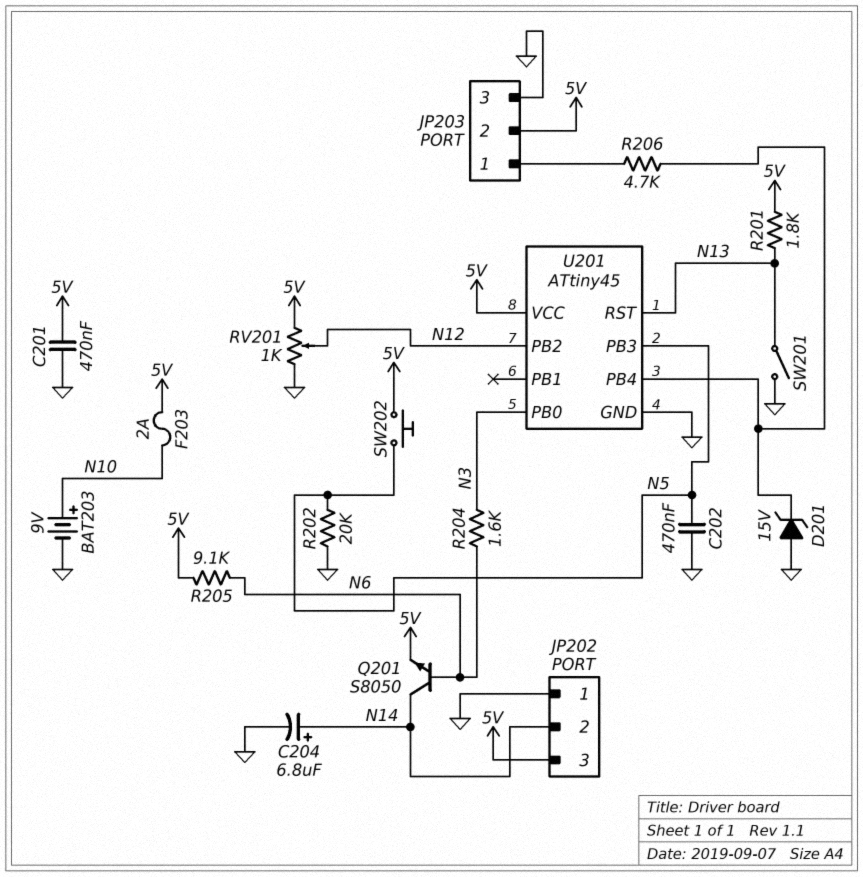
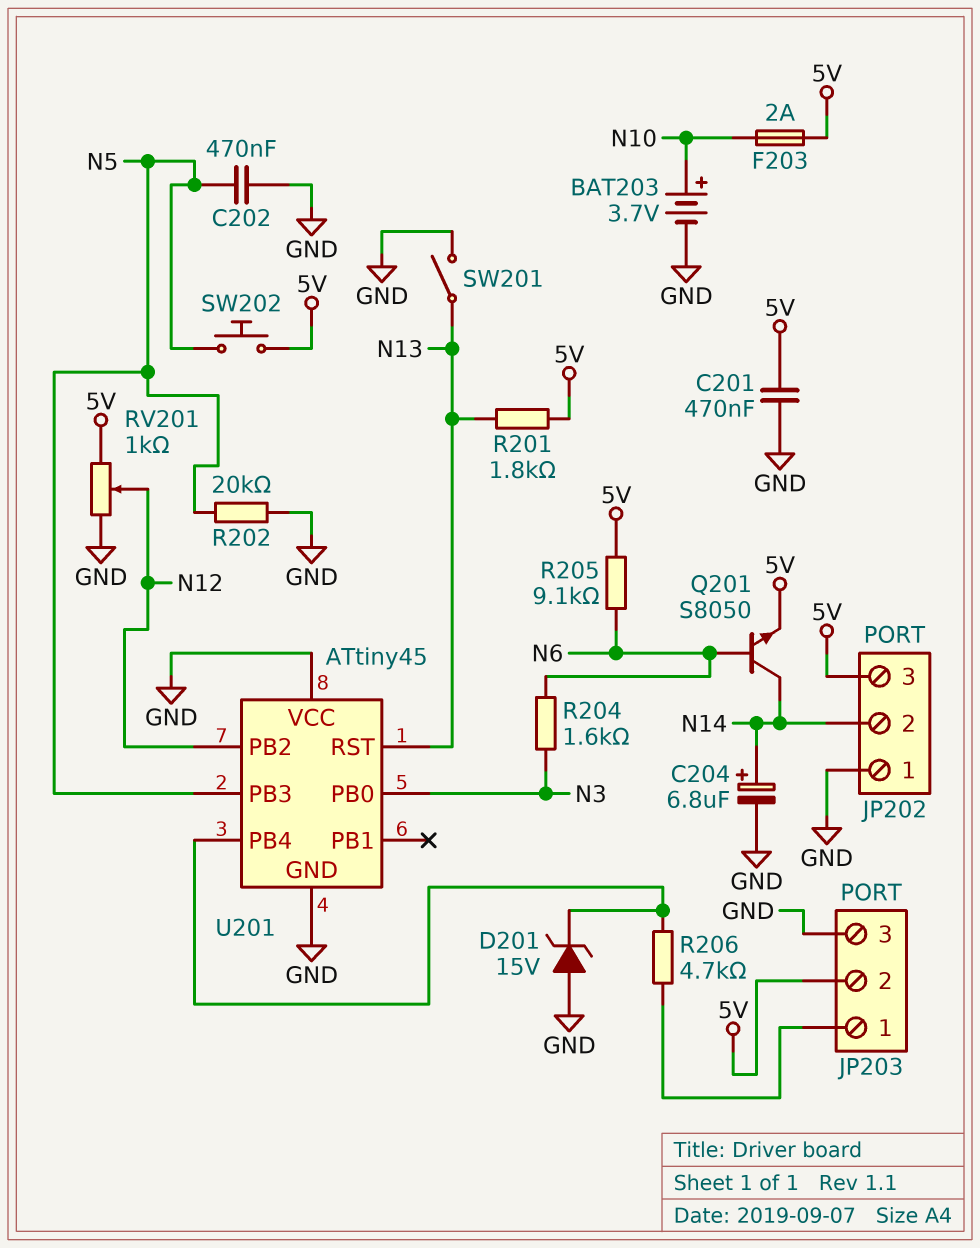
BAT203: 9V (plus N10, minus GND) -> 3.7V (plus N10, minus GND)
U201 pin VCC: 5V -> GND

